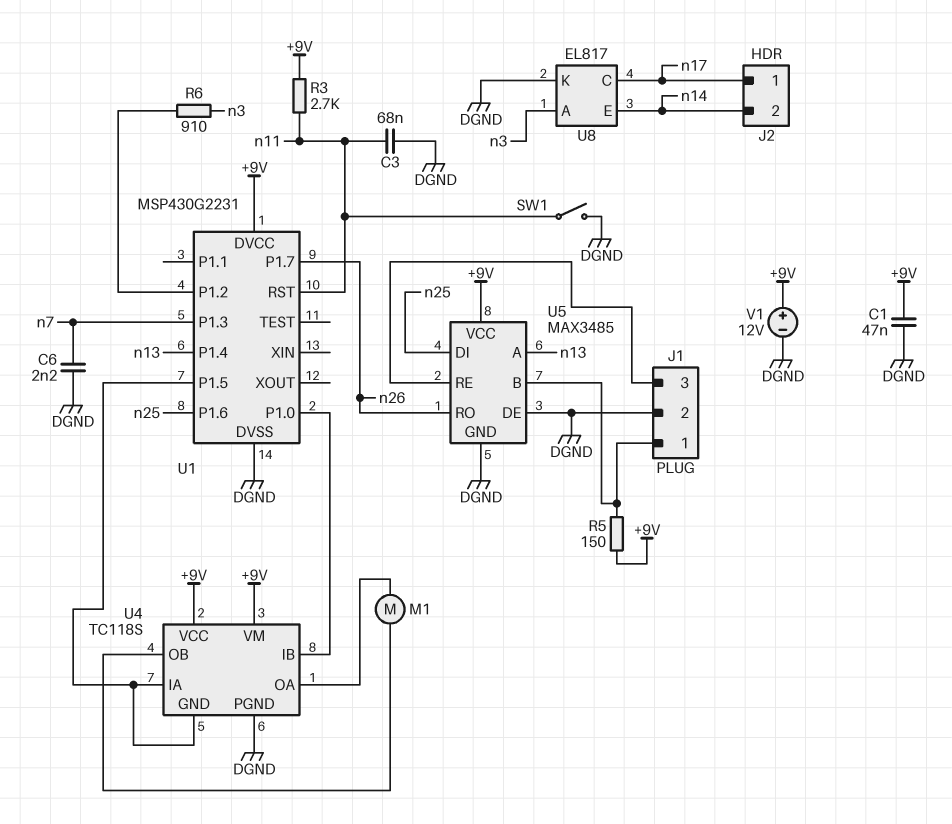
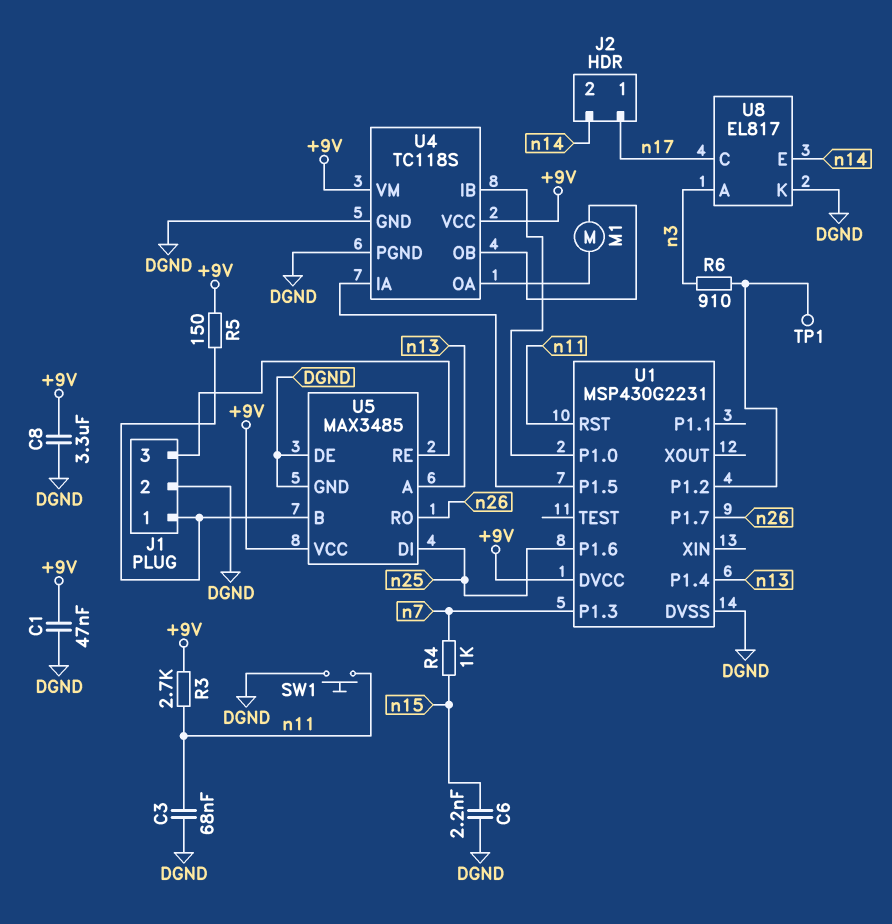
C6: 2.2nF (DGND, n7) -> 2.2nF (DGND, n15)
C8: none -> 3.3uF (+9V, DGND)
R4: none -> 1k (n7, n15)
SW1: switch (DGND, n11) -> button (DGND, n11)
TP1: none -> test point (U1/P1.2)
U4 pin GND: U1/P1.5 -> DGND
V1: 12V (plus +9V, minus DGND) -> none

